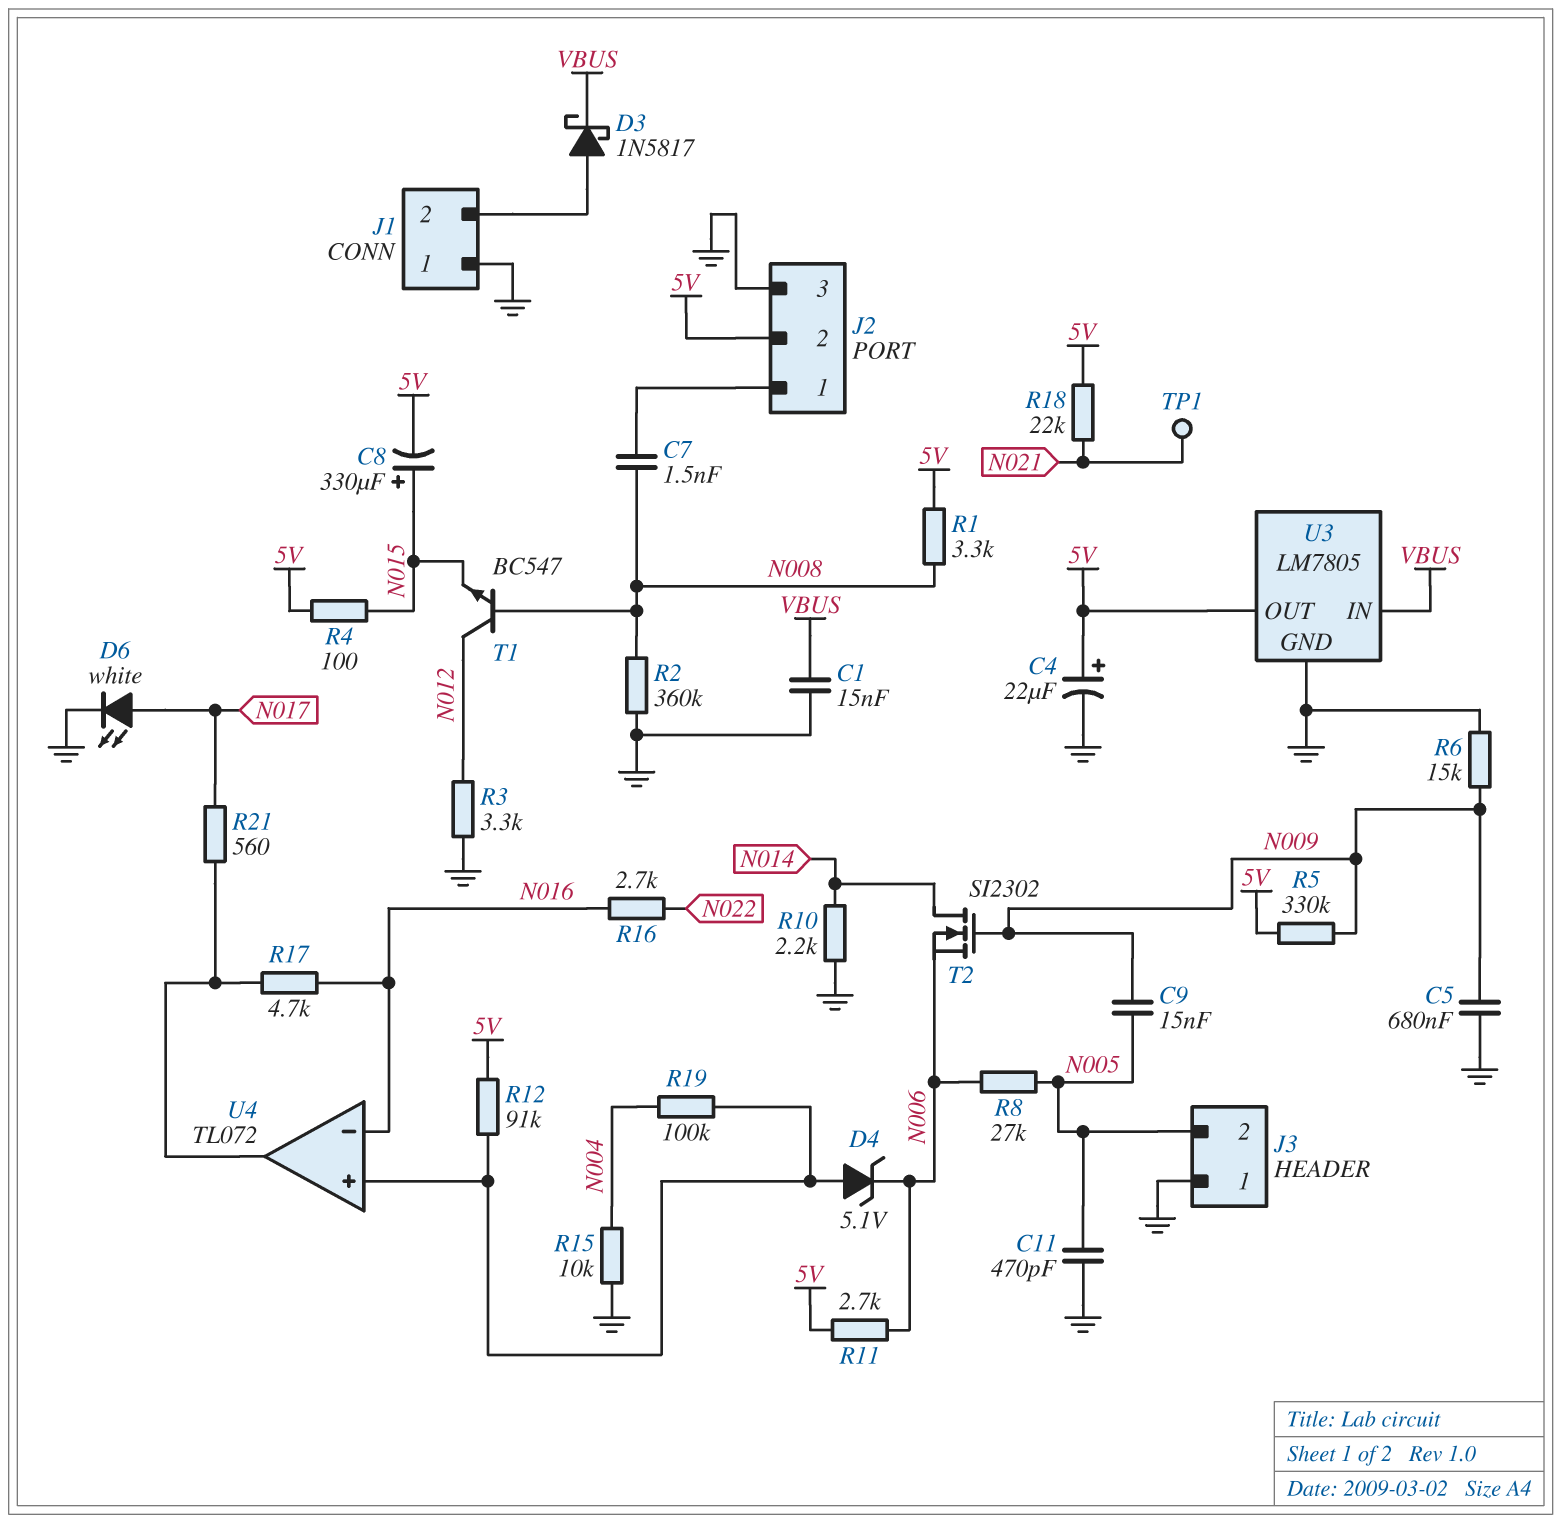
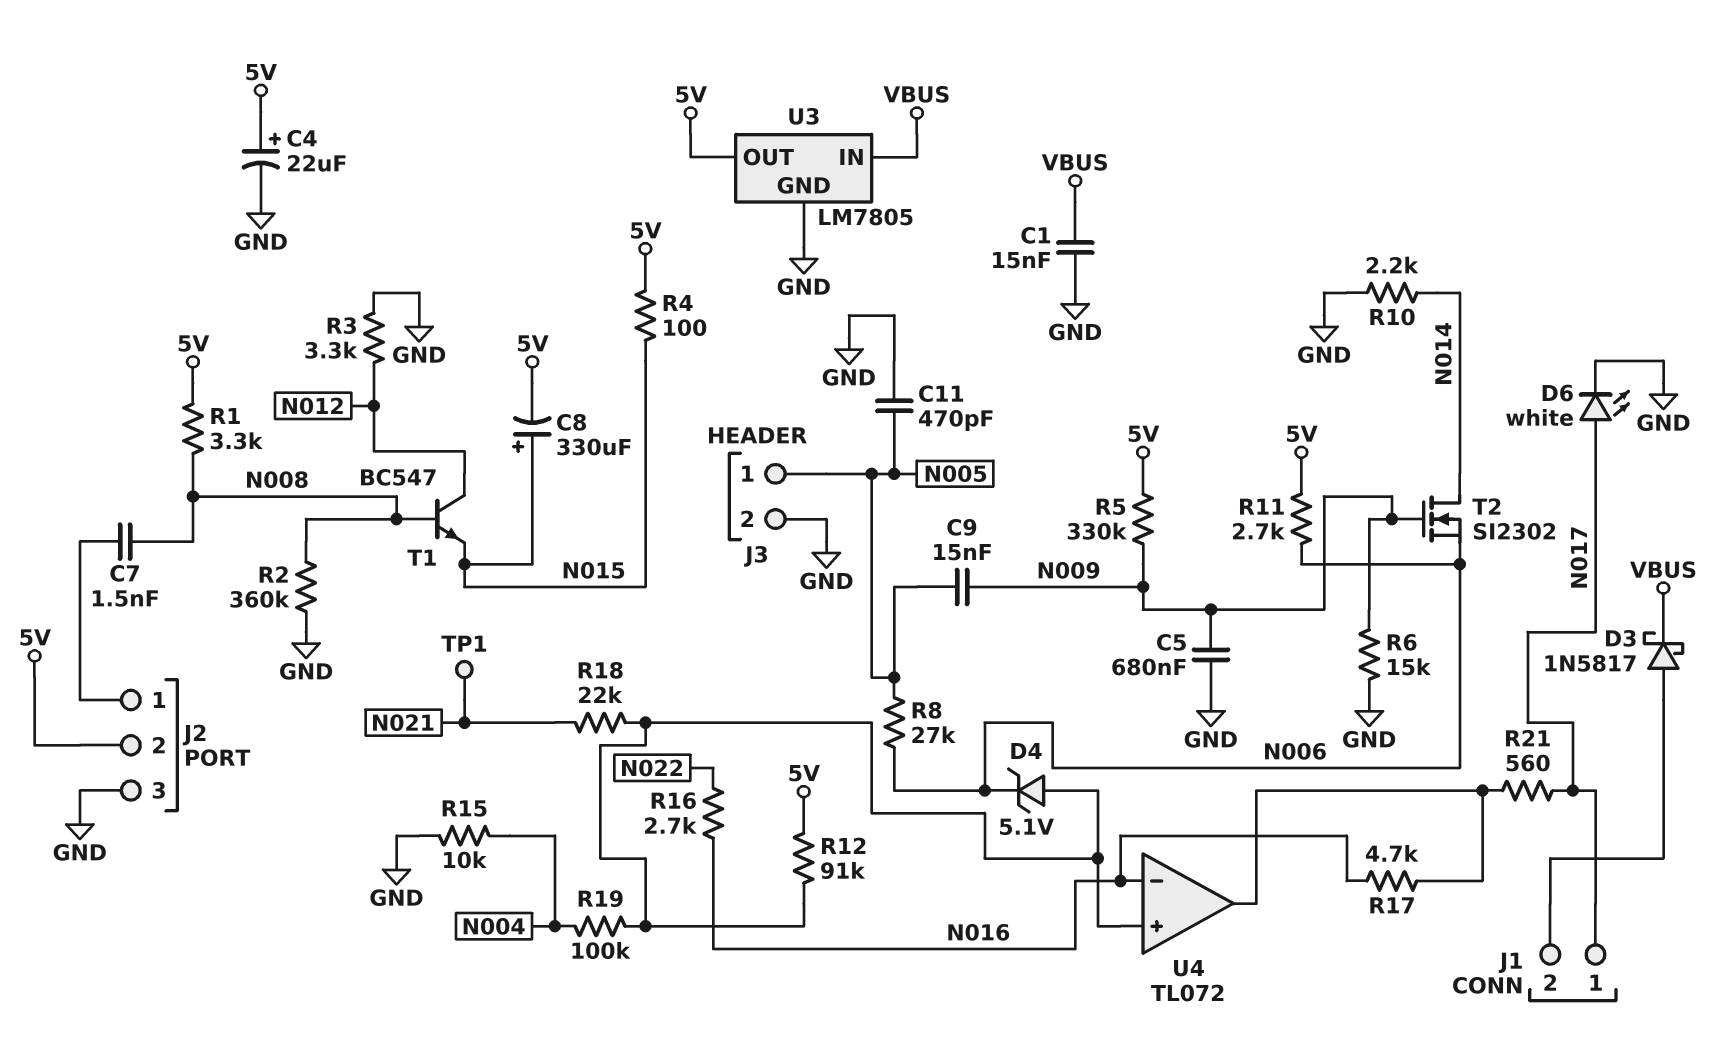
J1 pin 1: GND -> N017
J3 pin 1: GND -> N005
J3 pin 2: N005 -> GND
R18: 22k (5V, N021) -> 22k (N021, U4/in+)

